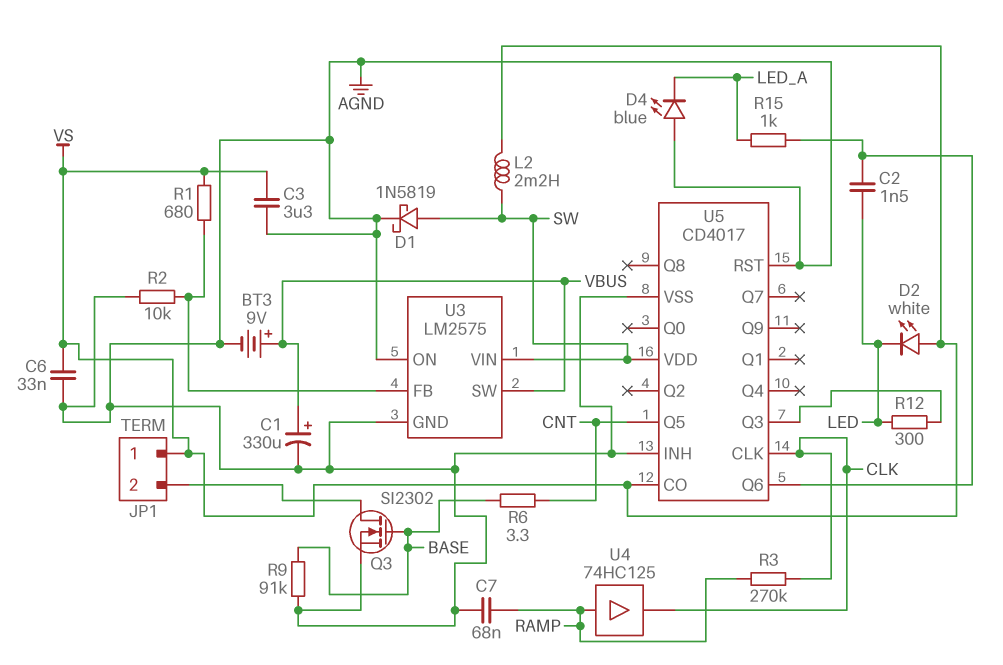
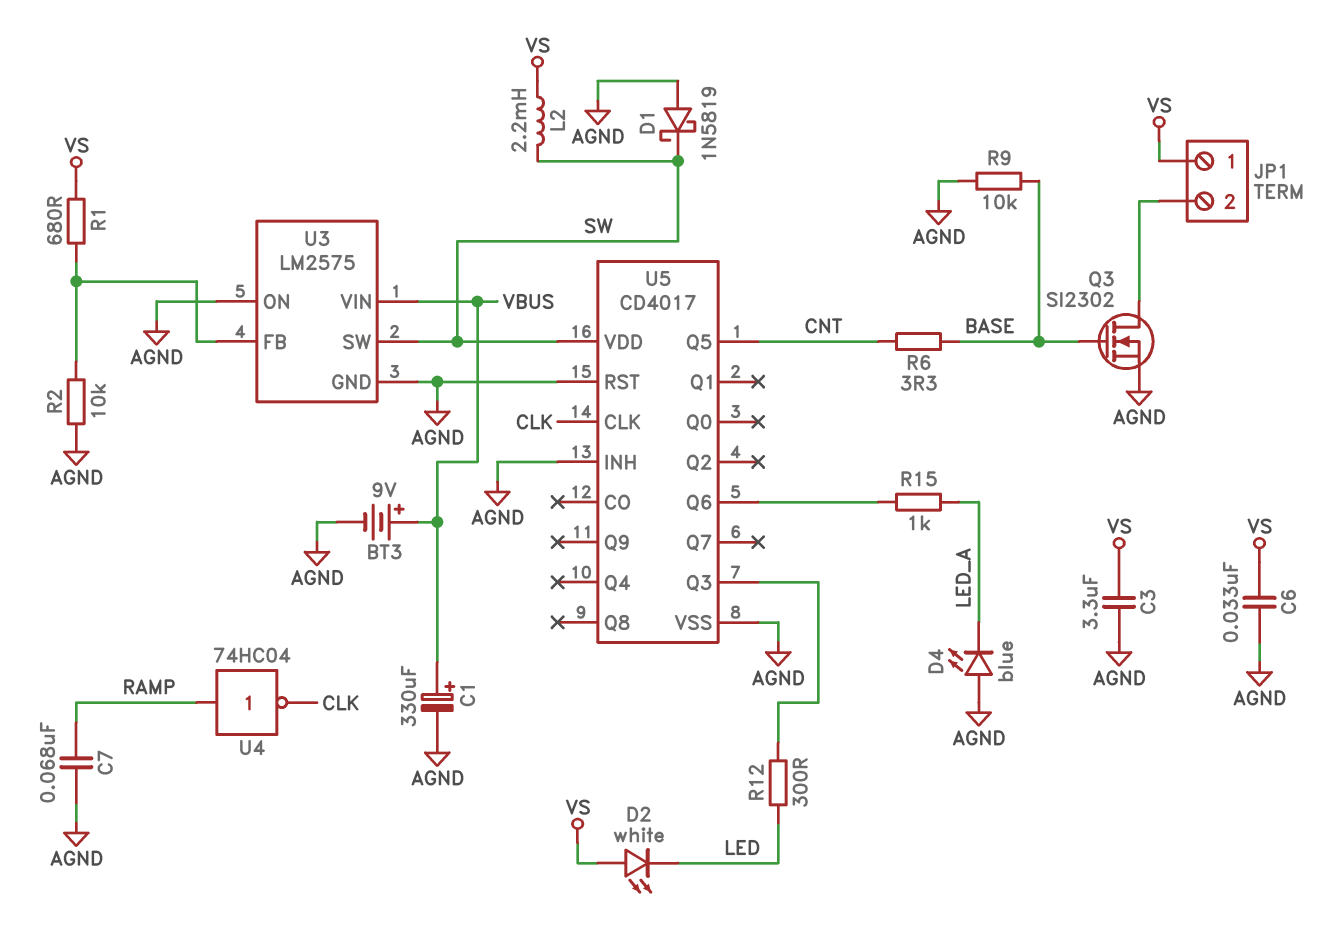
C2: 1.5nF (LED, U5/Q6) -> none
D1: schottky 1N5819 (A SW, K AGND) -> schottky 1N5819 (A AGND, K SW)
R3: 270k (CLK, RAMP) -> none
R9: 91k (AGND, BASE) -> 10k (AGND, BASE)
U3 pin SW: VBUS -> SW
U3 pin VIN: SW -> VBUS
U4: buffer 74HC125 (in RAMP, out CLK) -> NOT 74HC04 (in RAMP, out CLK)
U5 pin CO: VS -> none

